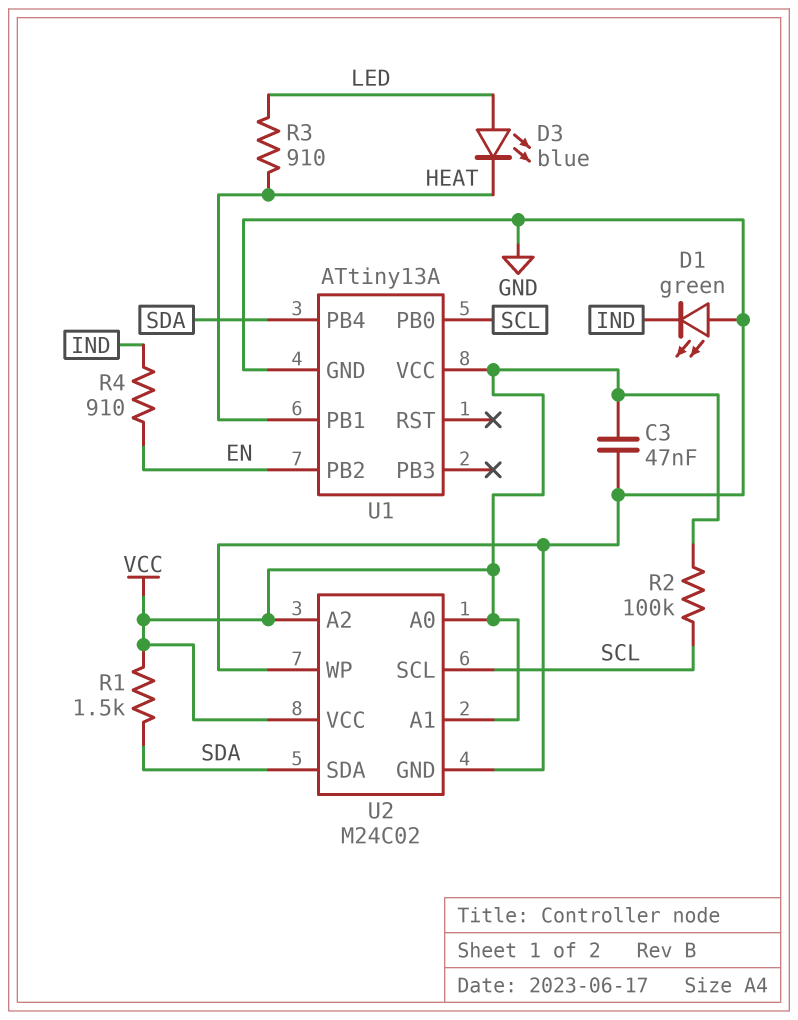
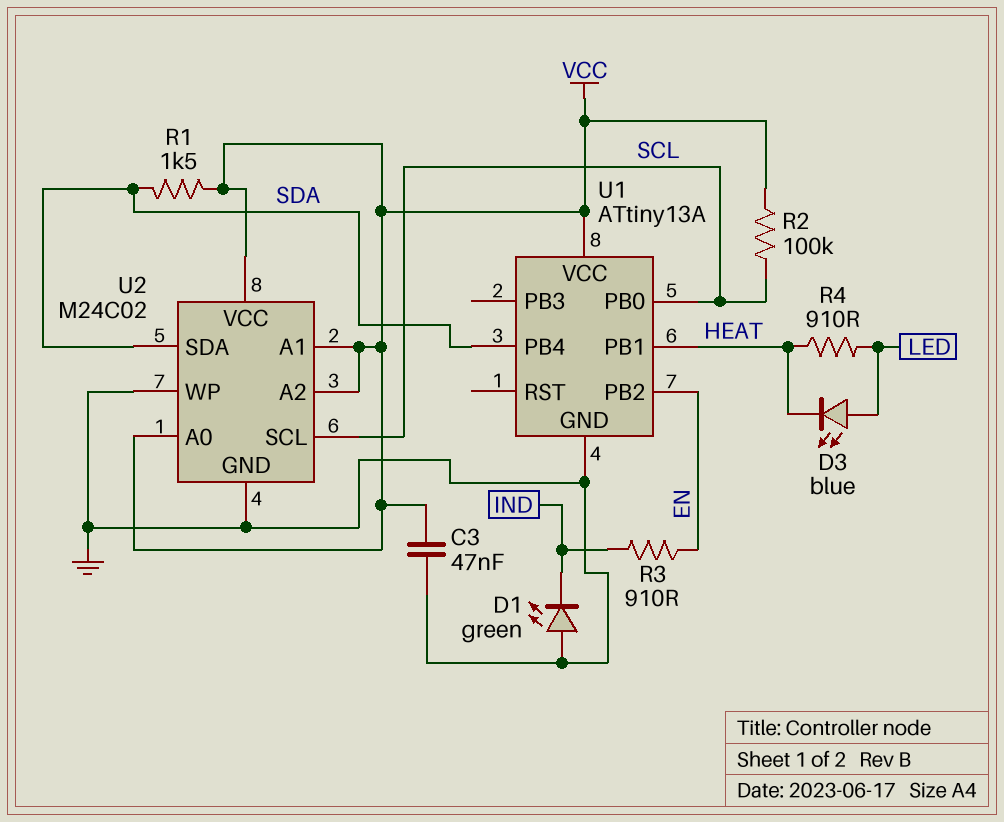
R3: 910 (HEAT, LED) -> 910 (EN, IND)
R4: 910 (EN, IND) -> 910 (HEAT, LED)

